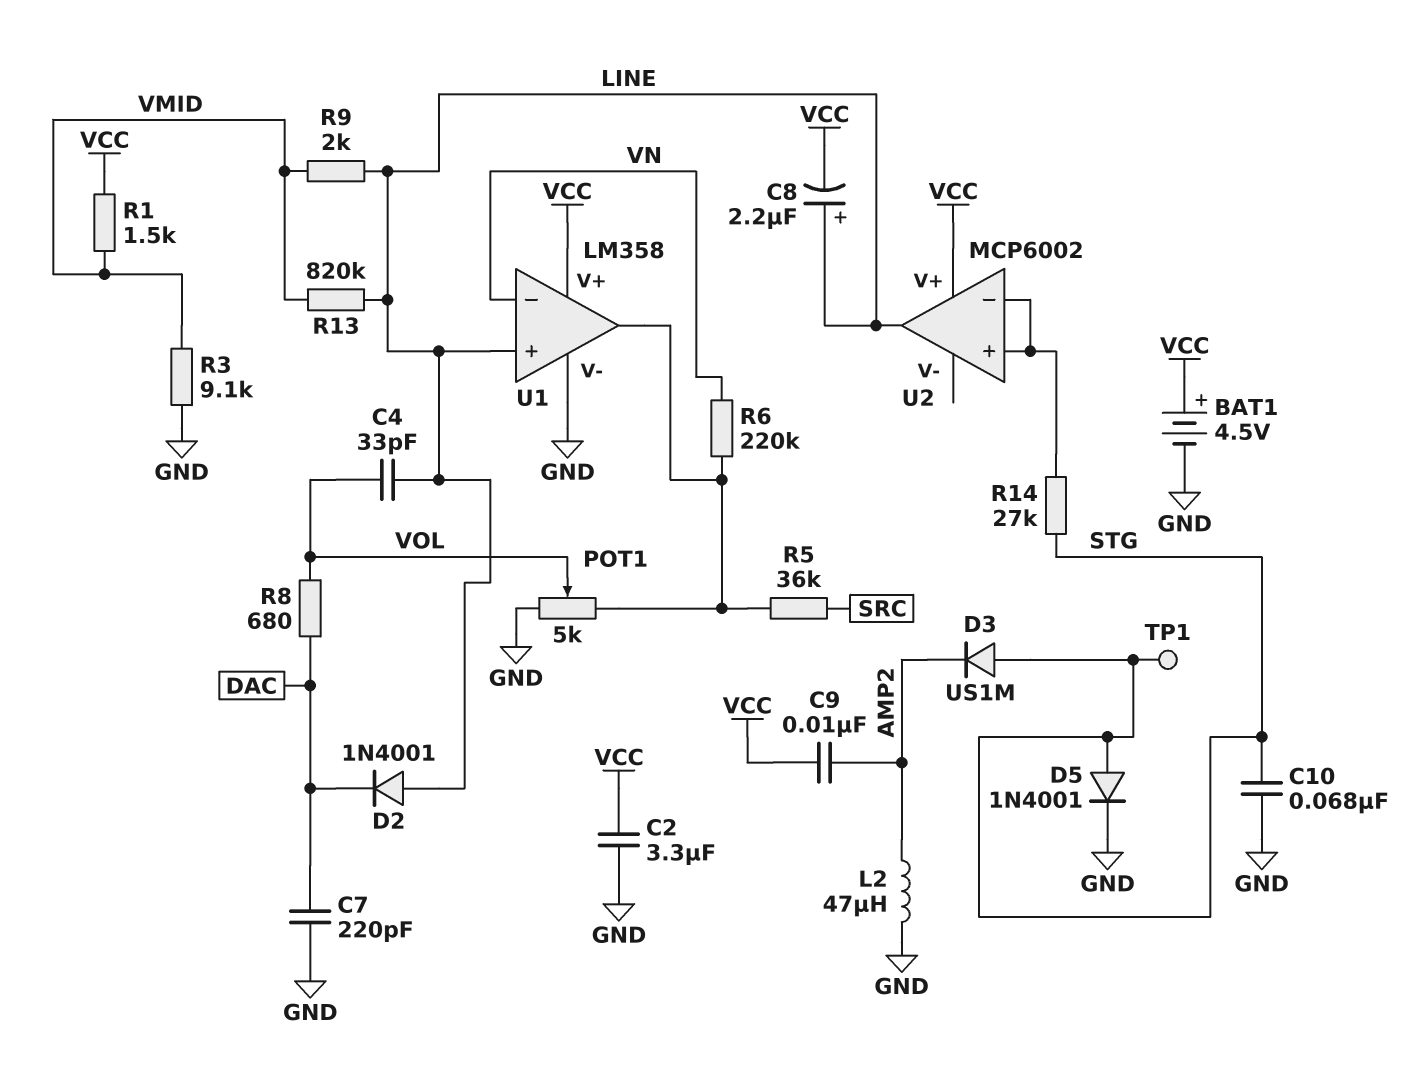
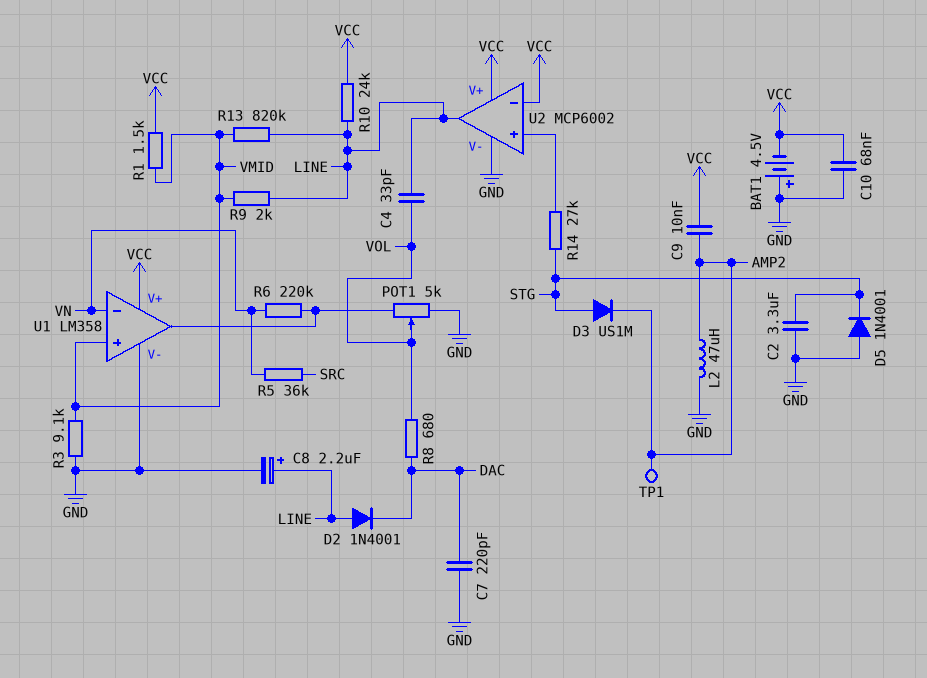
BAT1: 4.5V (plus VCC, minus GND) -> 4.5V (plus GND, minus VCC)
C2: 3.3uF (GND, VCC) -> 3.3uF (GND, STG)
C8: 2.2uF (plus LINE, minus VCC) -> 2.2uF (plus LINE, minus GND)
C10: 68nF (GND, STG) -> 68nF (GND, VCC)
D5: diode 1N4001 (A STG, K GND) -> diode 1N4001 (A GND, K STG)
R5: 36k (SRC, U1/out) -> 36k (SRC, VN)
R10: none -> 24k (LINE, VCC)
TP1: test point (STG) -> test point (AMP2)
U1 pin in+: LINE -> VMID
U2 pin V-: none -> GND
U2 pin in-: U2/in+ -> VCC

